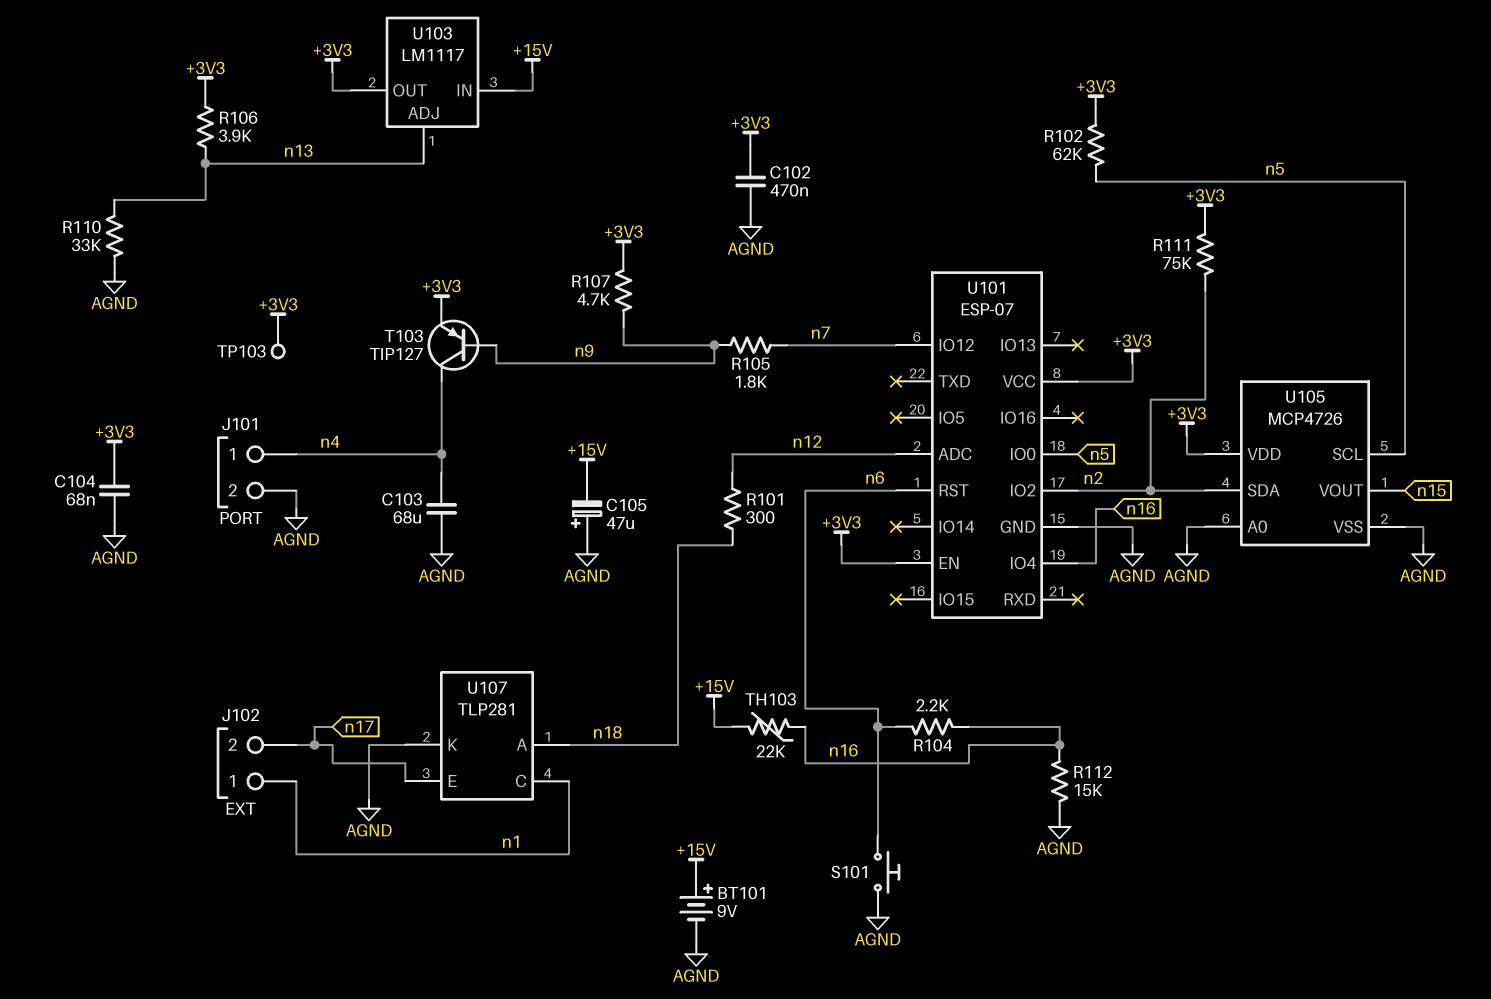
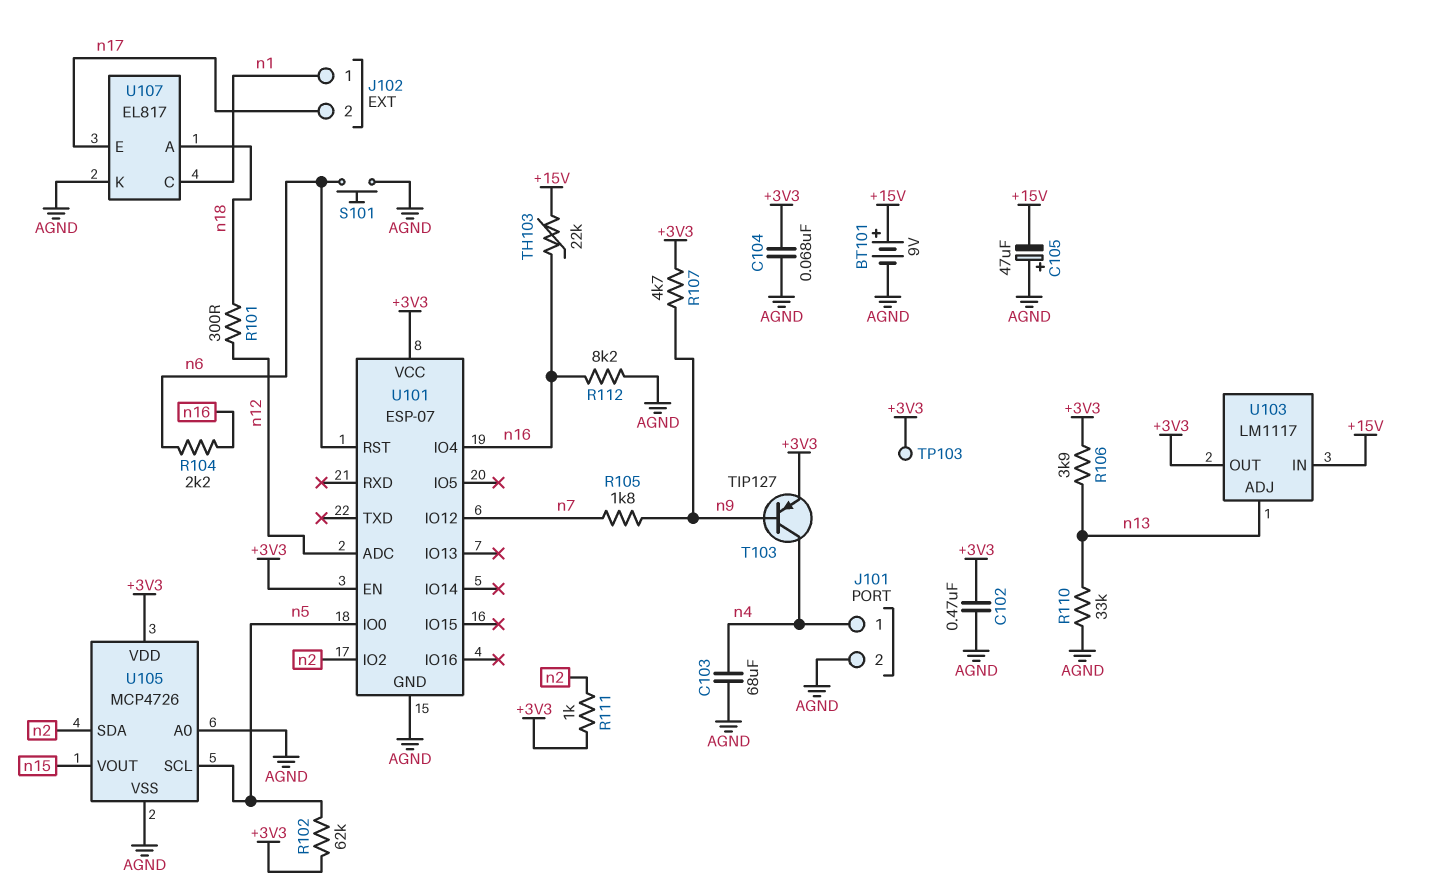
R111: 75k (+3V3, n2) -> 1k (+3V3, n2)
R112: 15k (AGND, n16) -> 8.2k (AGND, n16)
U107: TLP281 -> EL817

